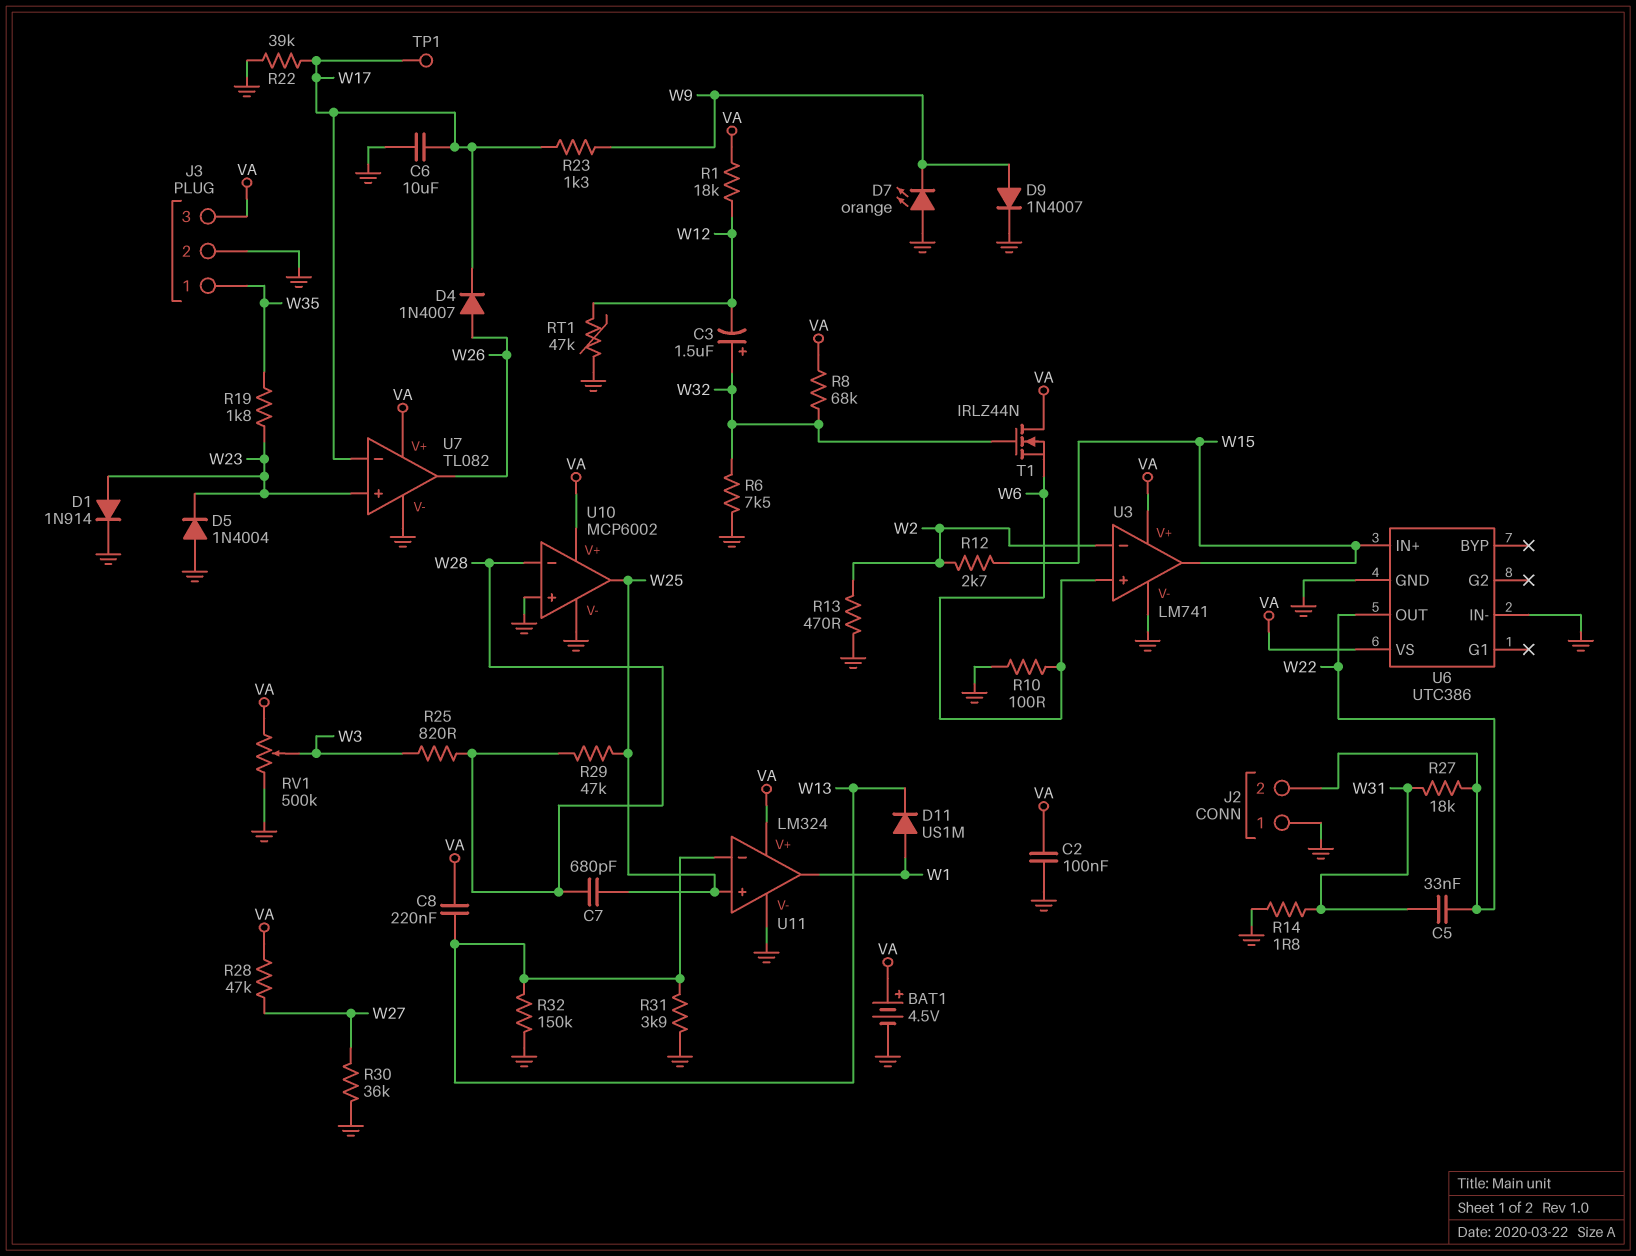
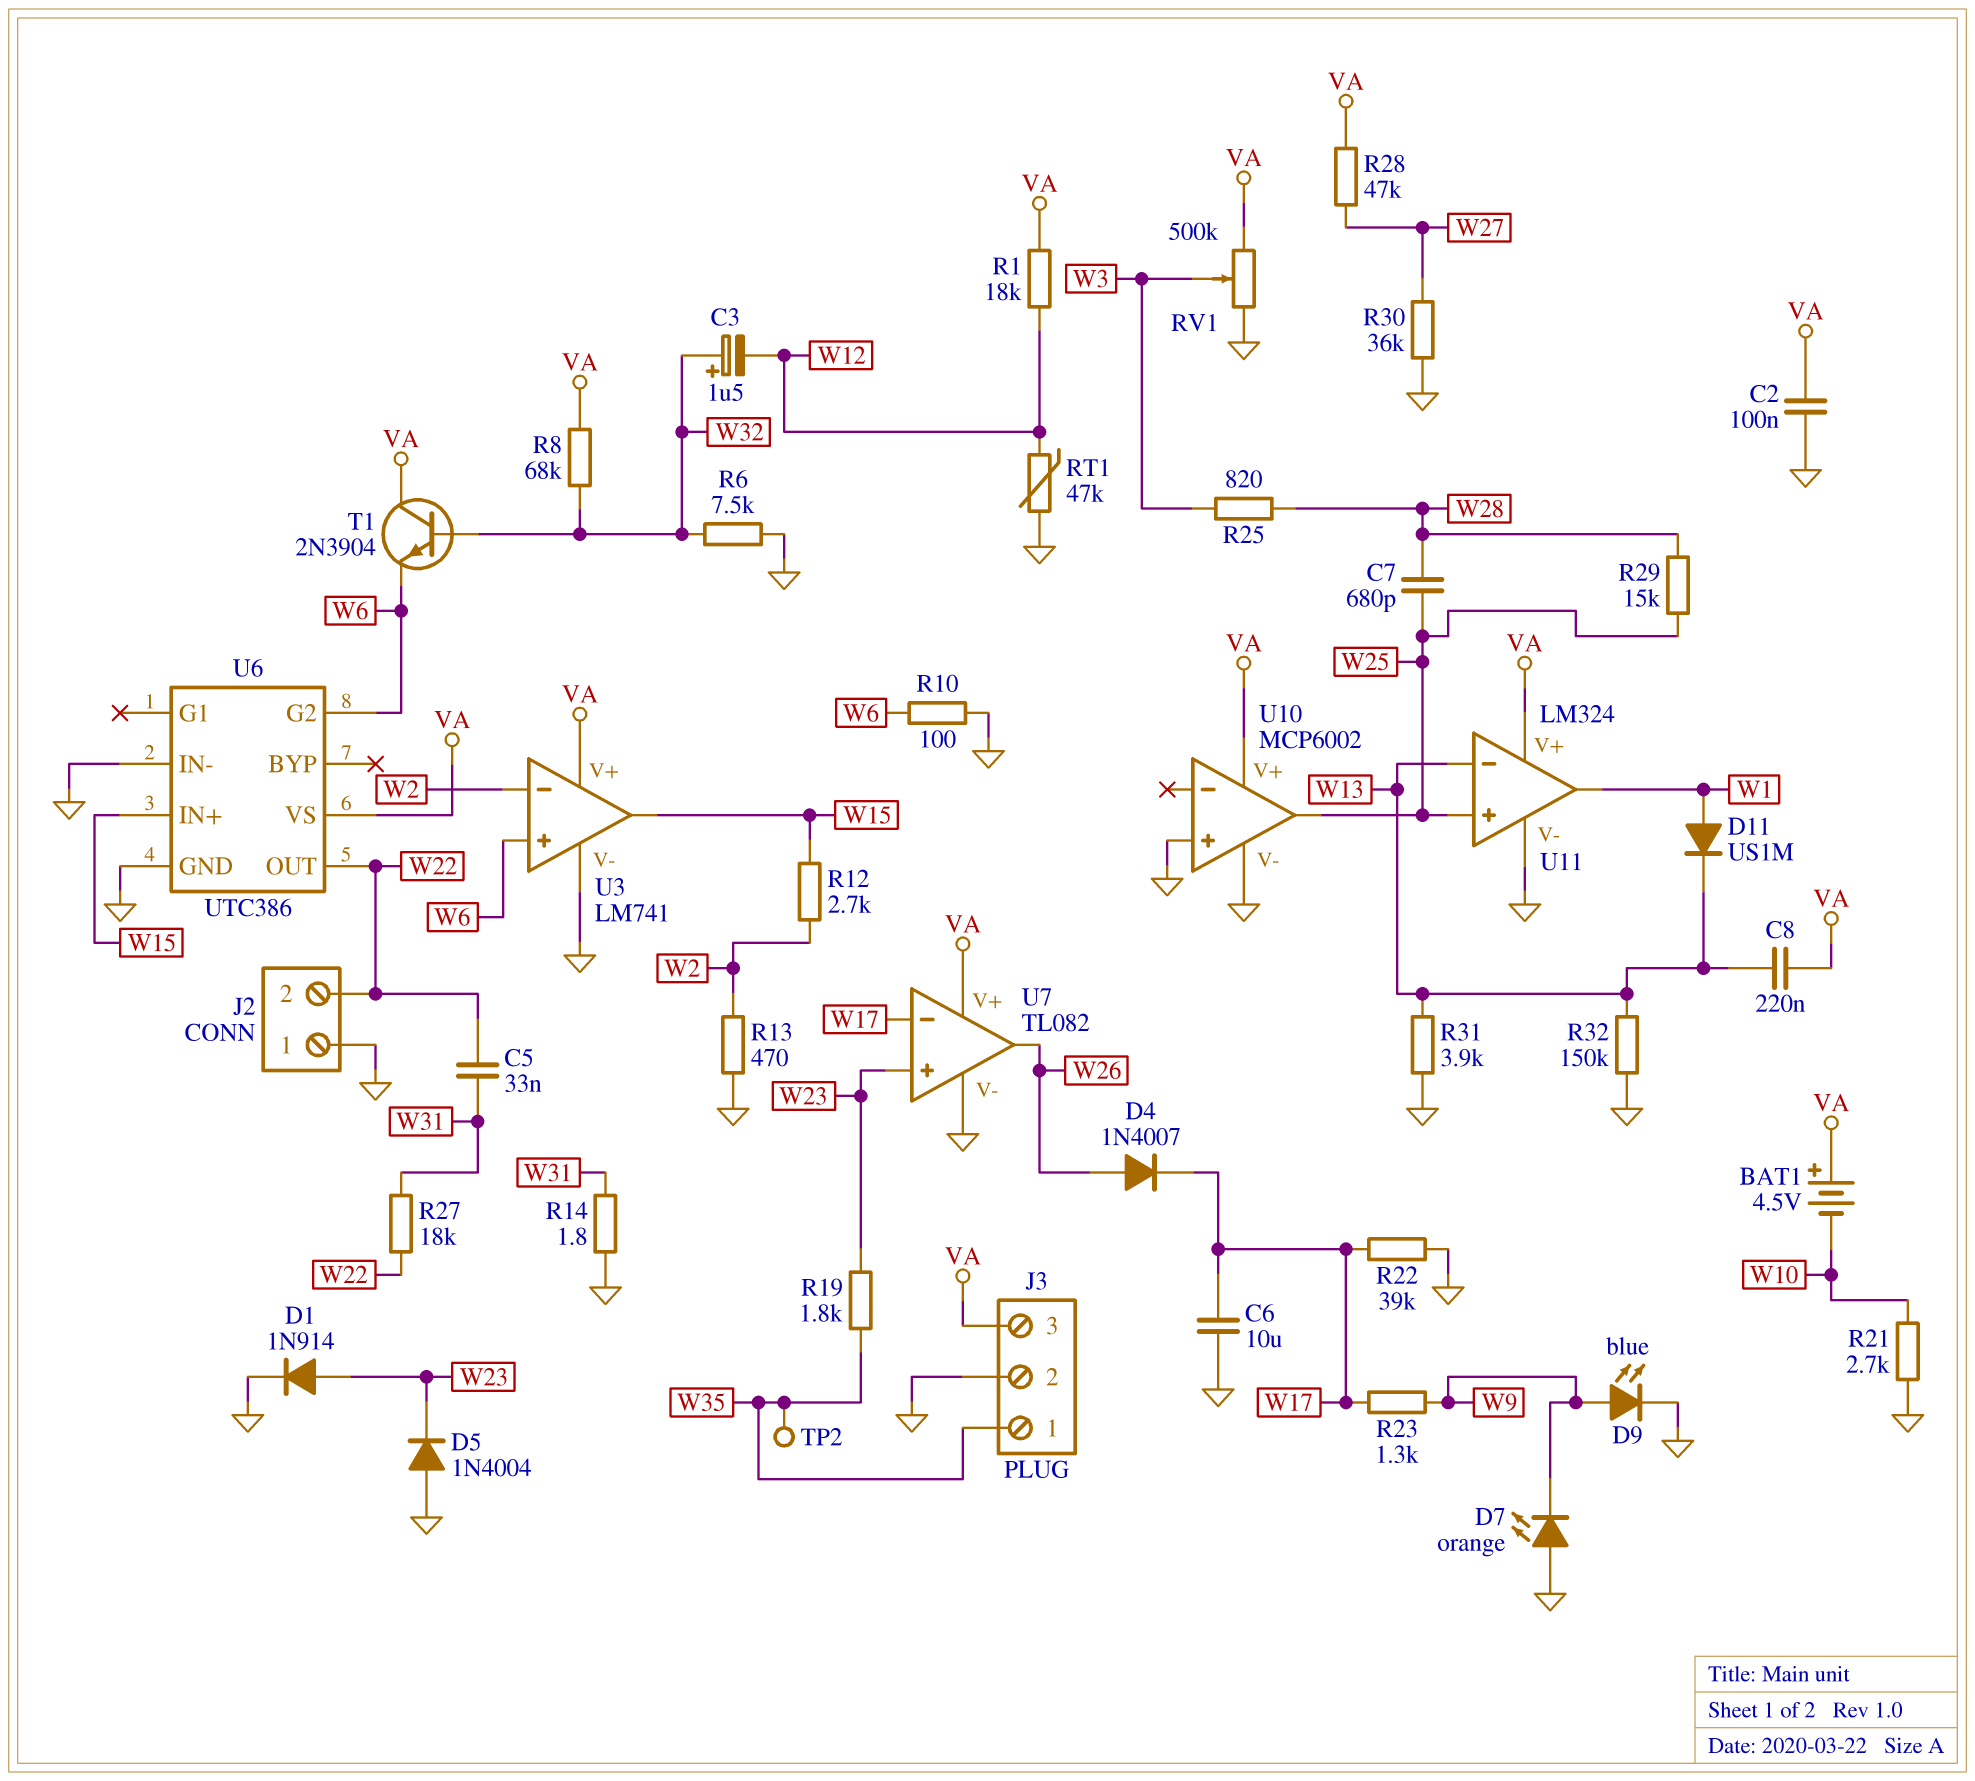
BAT1: 4.5V (plus VA, minus GND) -> 4.5V (plus VA, minus W10)
D9: diode 1N4007 (A W9, K GND) -> LED blue (A W9, K GND)
R21: none -> 2.7k (GND, W10)
R29: 47k (W25, W28) -> 15k (W25, W28)
T1: NMOS IRLZ44N (G W32, D VA, S W6) -> NPN 2N3904 (B W32, C VA, E W6)
TP1: test point (W17) -> none
TP2: none -> test point (W35)
U6 pin G2: none -> W6
U10 pin in-: W28 -> none

